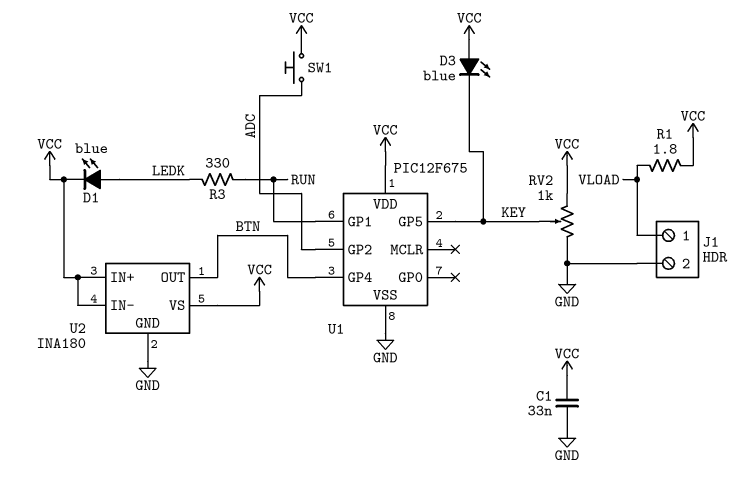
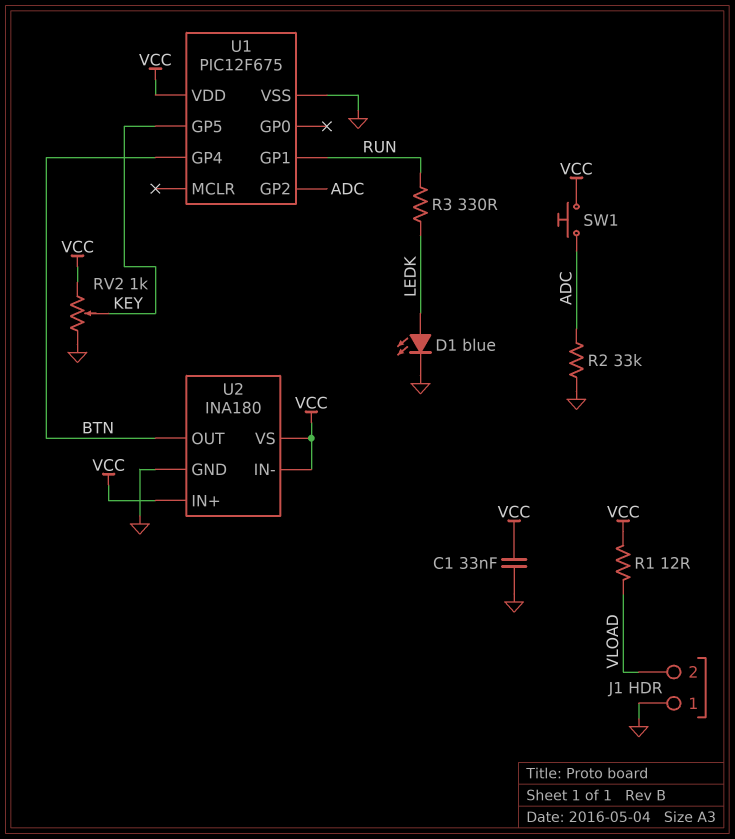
D1: LED blue (A LEDK, K VCC) -> LED blue (A LEDK, K GND)
D3: LED blue (A VCC, K KEY) -> none
J1 pin 1: VLOAD -> GND
J1 pin 2: GND -> VLOAD
R1: 1.8 (VCC, VLOAD) -> 12 (VCC, VLOAD)
R2: none -> 33k (ADC, GND)

